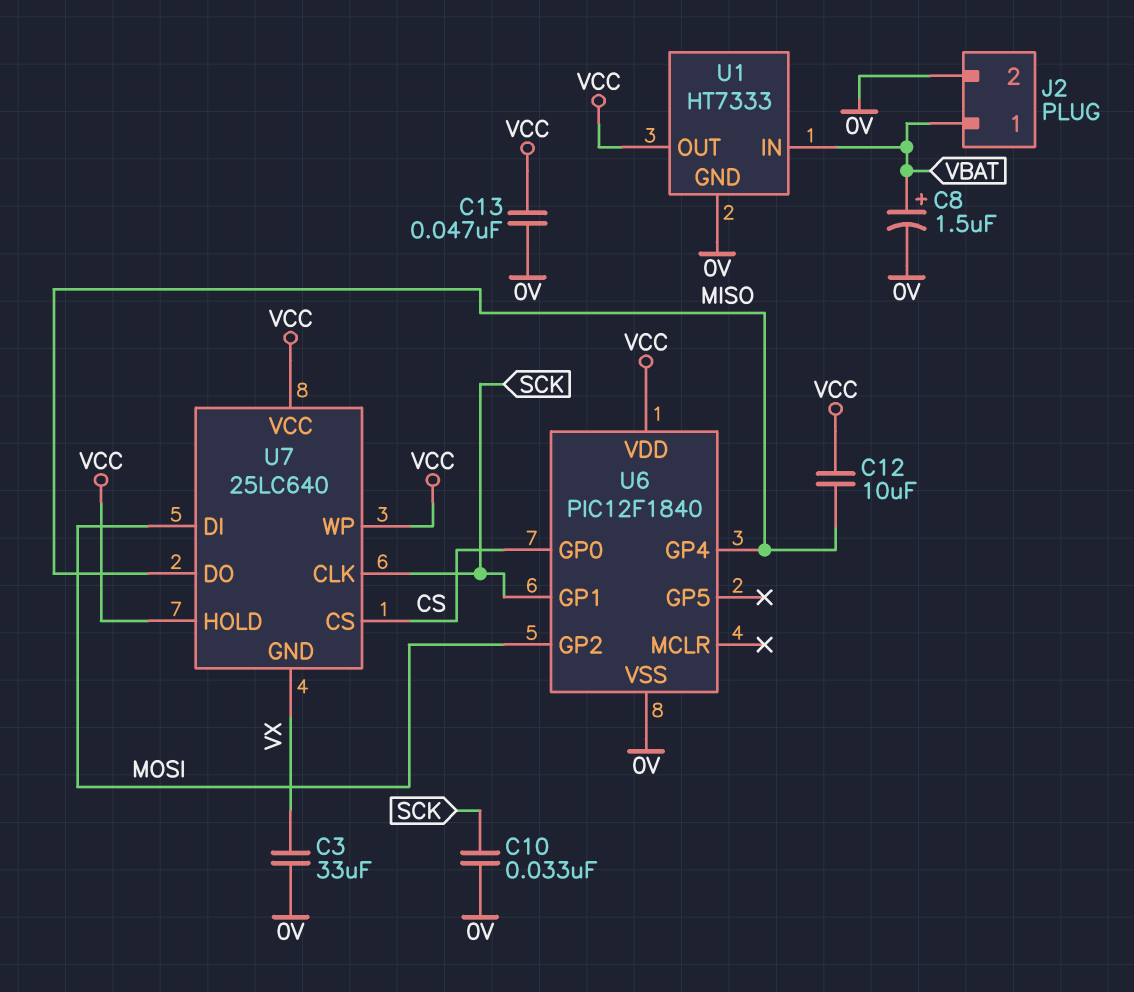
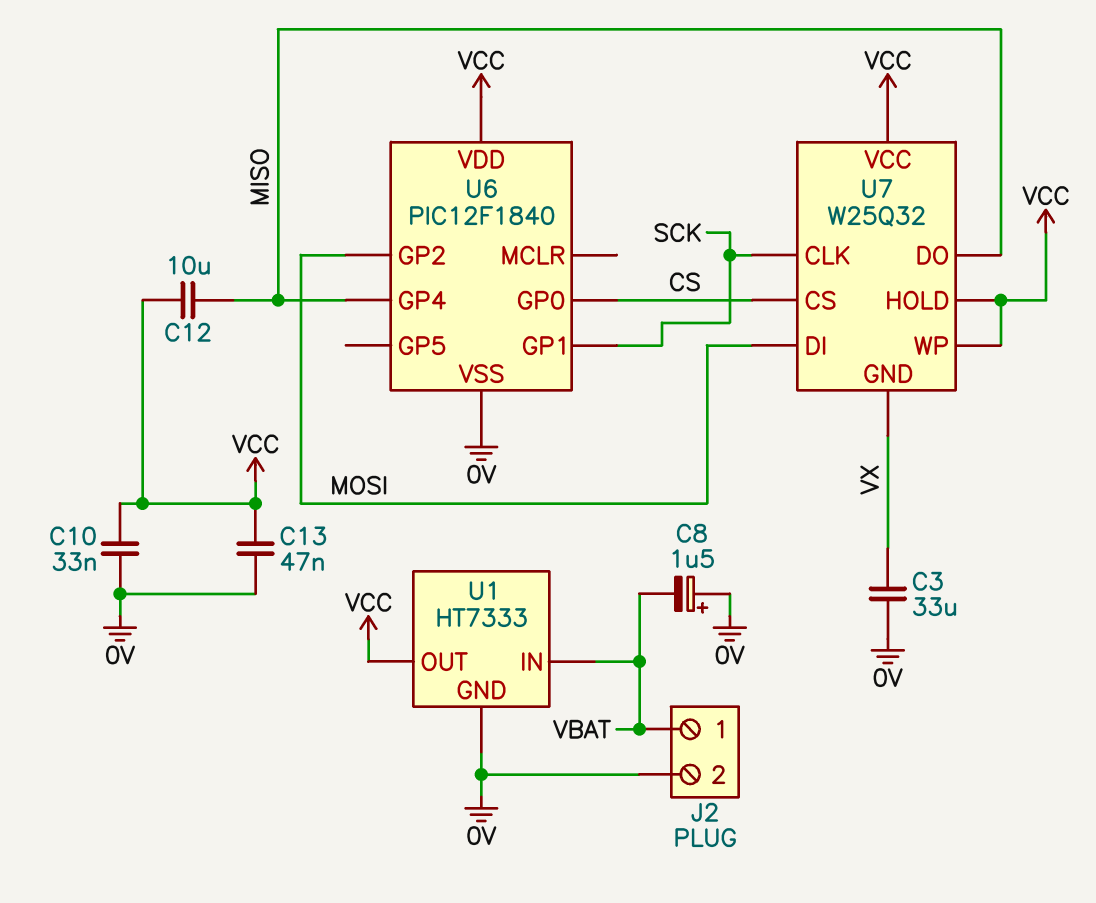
C8: 1.5uF (plus VBAT, minus 0V) -> 1.5uF (plus 0V, minus VBAT)
C10: 33nF (0V, SCK) -> 33nF (0V, VCC)
U7: 25LC640 -> W25Q32

